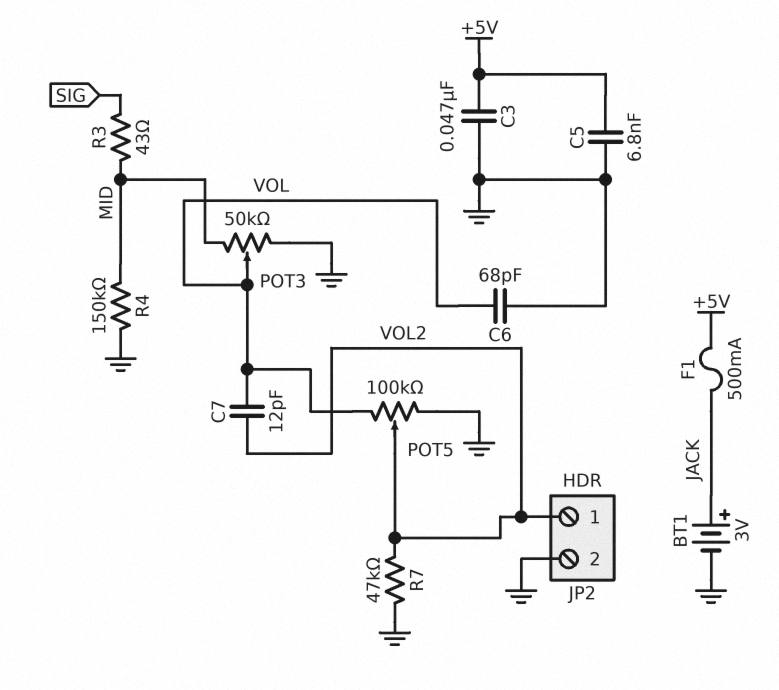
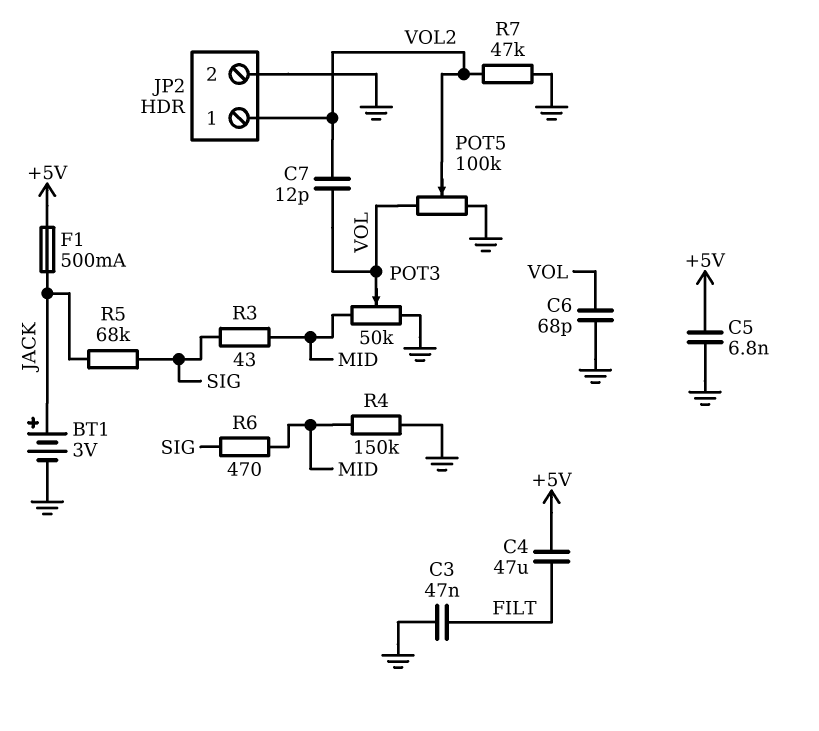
C3: 47nF (+5V, GND) -> 47nF (FILT, GND)
C4: none -> 47uF (+5V, FILT)
R5: none -> 68k (JACK, SIG)
R6: none -> 470 (MID, SIG)

